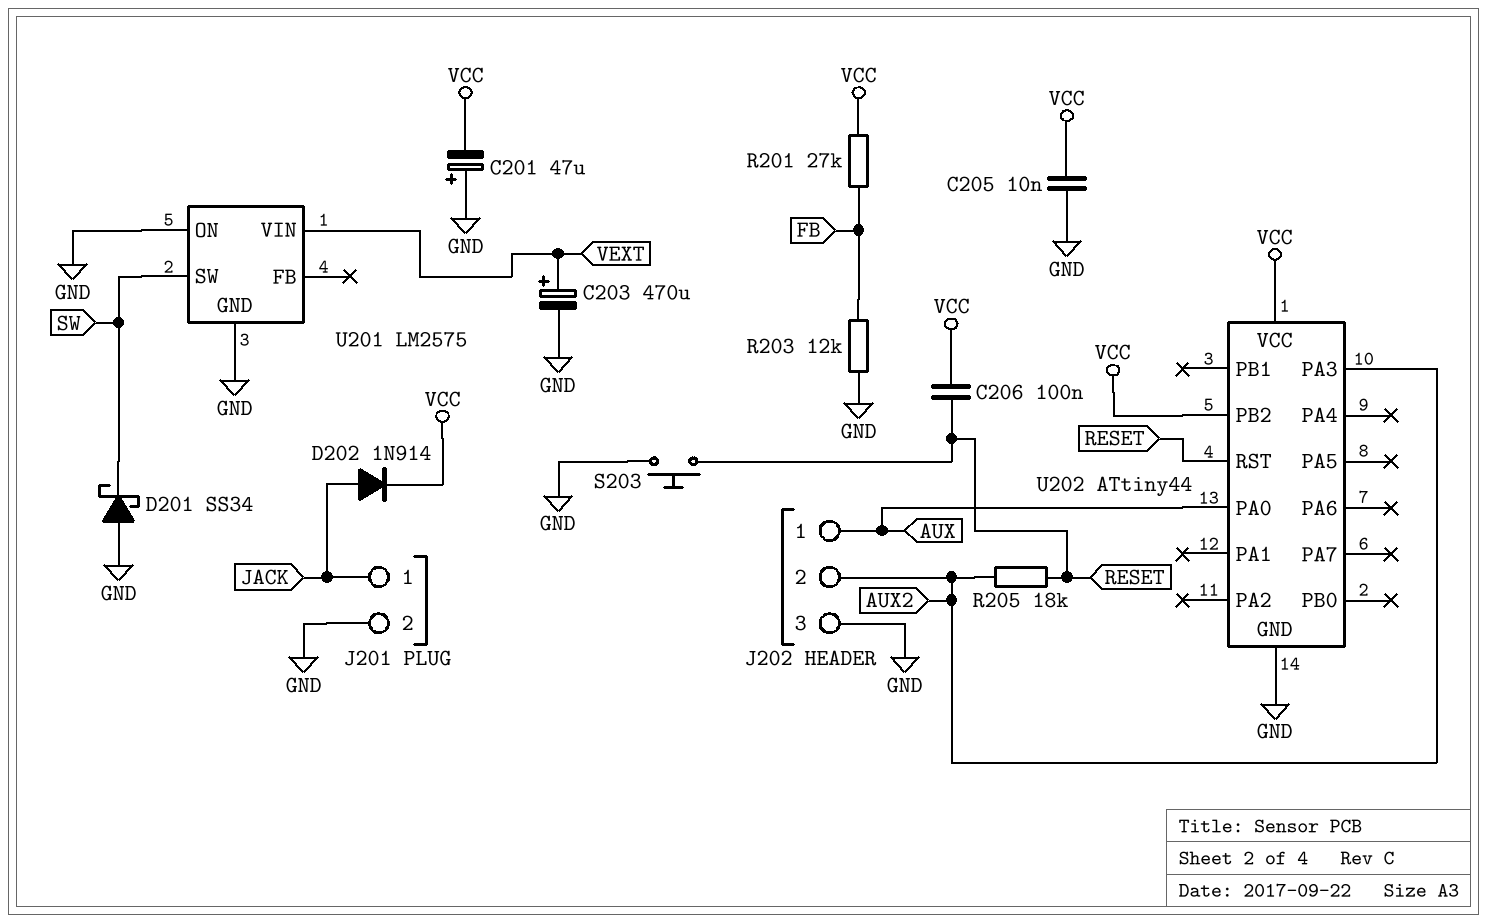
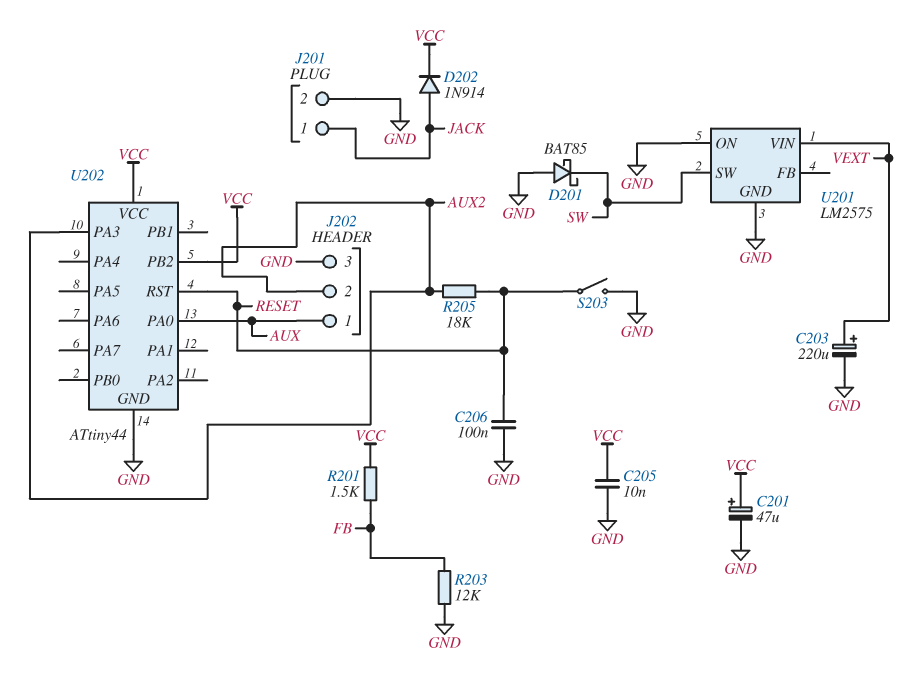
C201: 47uF (plus GND, minus VCC) -> 47uF (plus VCC, minus GND)
C203: 470uF (plus VEXT, minus GND) -> 220uF (plus VEXT, minus GND)
C206: 100nF (RESET, VCC) -> 100nF (GND, RESET)
D201: schottky SS34 (A GND, K SW) -> schottky BAT85 (A GND, K SW)
R201: 27k (FB, VCC) -> 1.5k (FB, VCC)
S203: button (GND, RESET) -> switch (GND, RESET)

